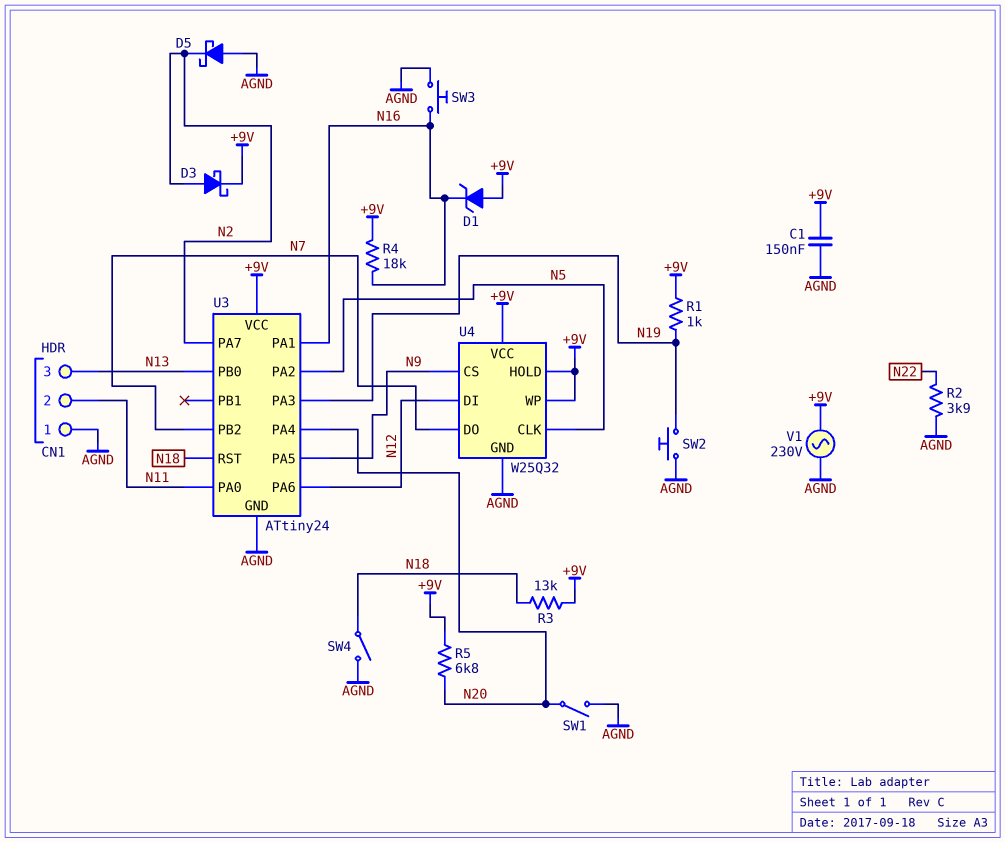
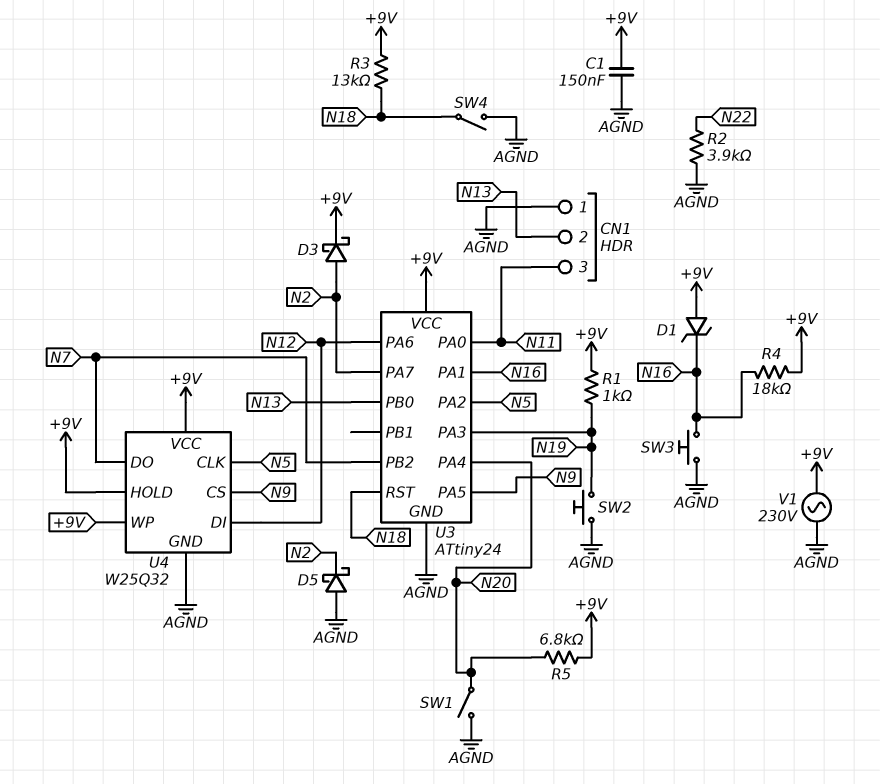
CN1 pin 2: N11 -> N13
CN1 pin 3: N13 -> N11

